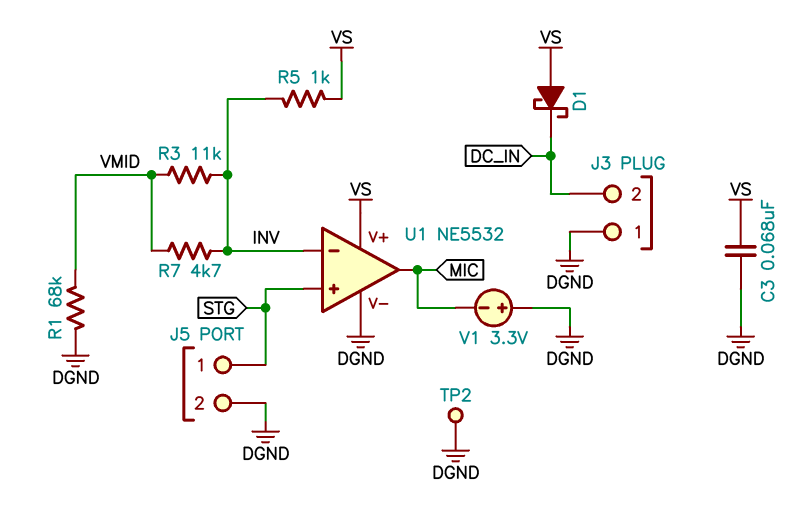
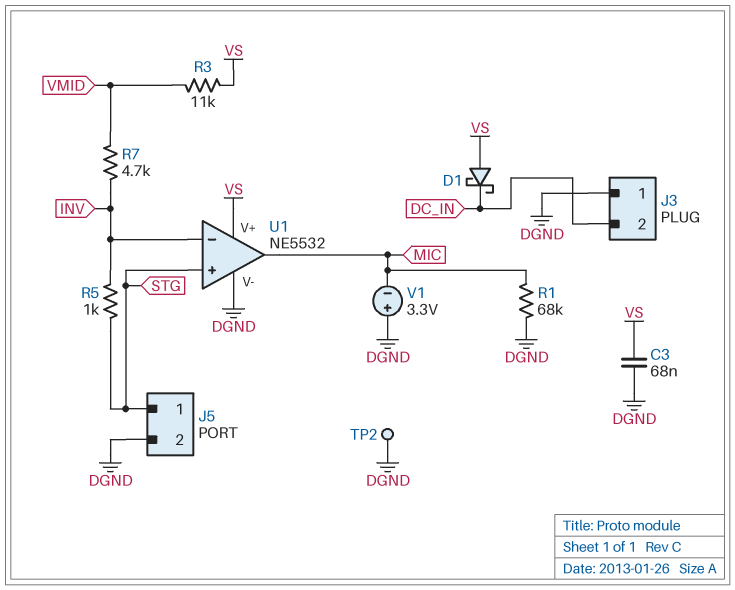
R1: 68k (DGND, VMID) -> 68k (DGND, MIC)
R3: 11k (INV, VMID) -> 11k (VMID, VS)
R5: 1k (INV, VS) -> 1k (INV, STG)

